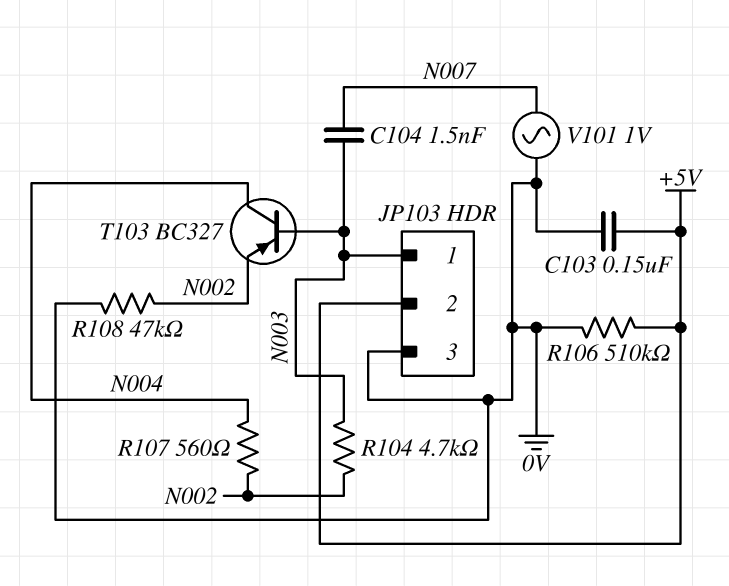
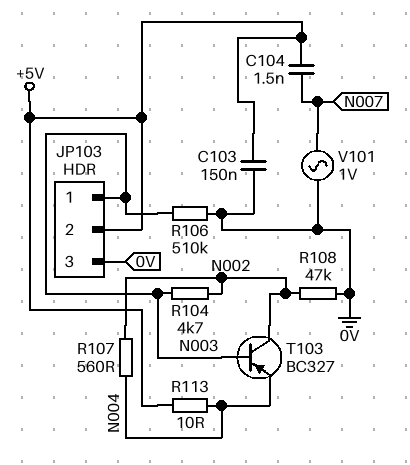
C104: 1.5nF (N003, N007) -> 1.5nF (+5V, N007)
R106: 510k (+5V, 0V) -> 510k (0V, N003)
R113: none -> 10 (+5V, N004)
T103: PNP BC327 (B N003, C N004, E N002) -> PNP BC327 (B N003, C N002, E N004)

